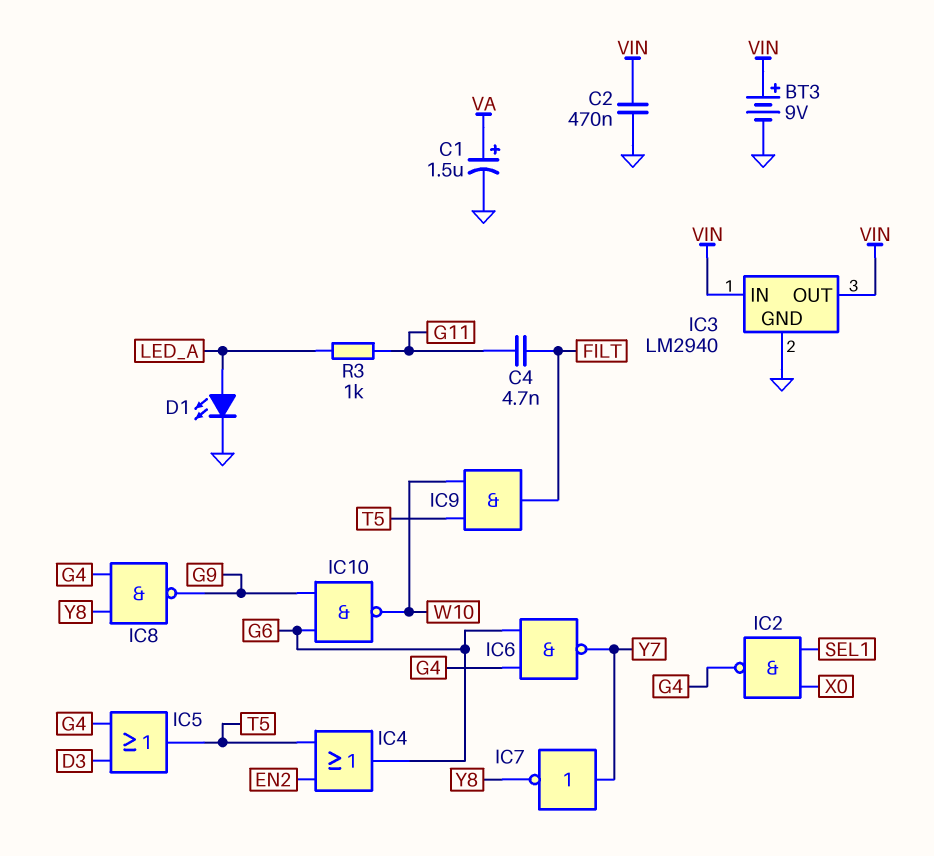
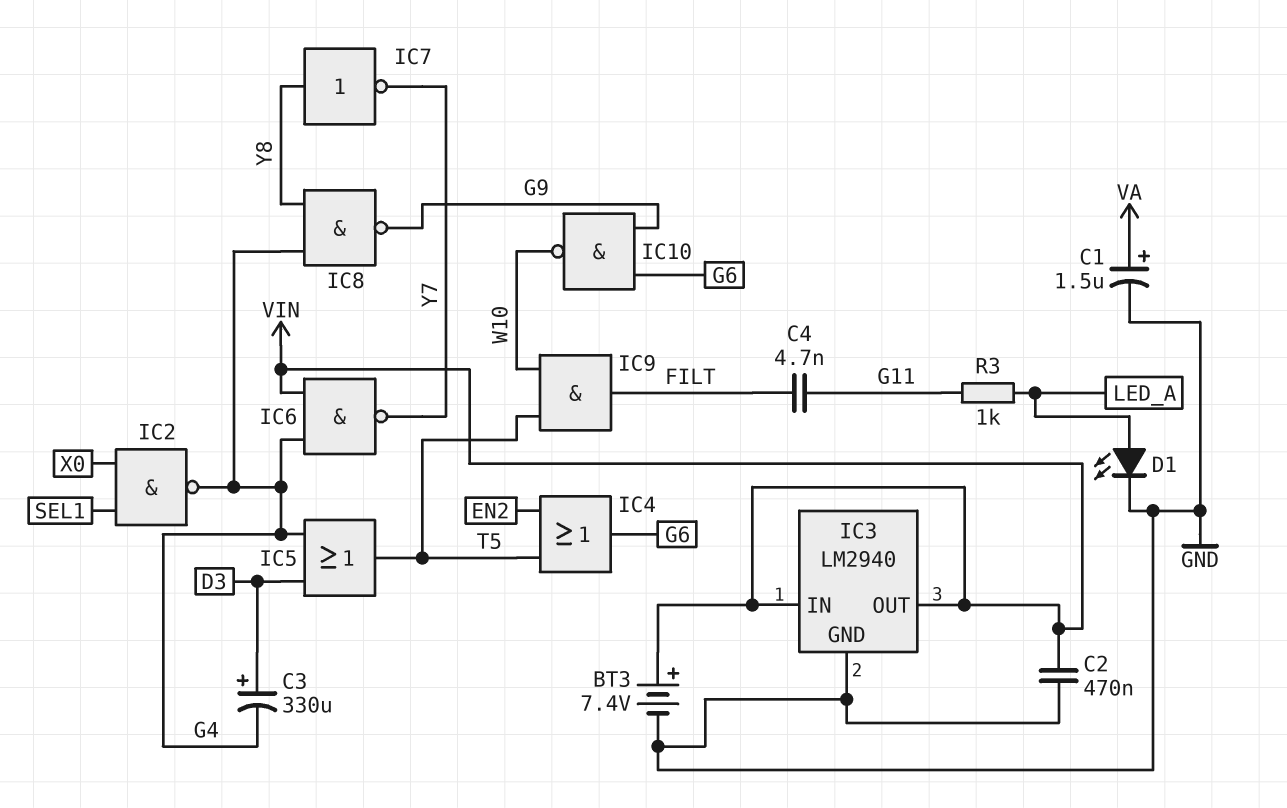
BT3: 9V (plus VIN, minus GND) -> 7.4V (plus VIN, minus GND)
C3: none -> 330uF (plus D3, minus G4)
IC6: NAND (in G4, in G6, out Y7) -> NAND (in G4, in VIN, out Y7)
IC7: NOT (in Y7, out Y8) -> NOT (in Y8, out Y7)

